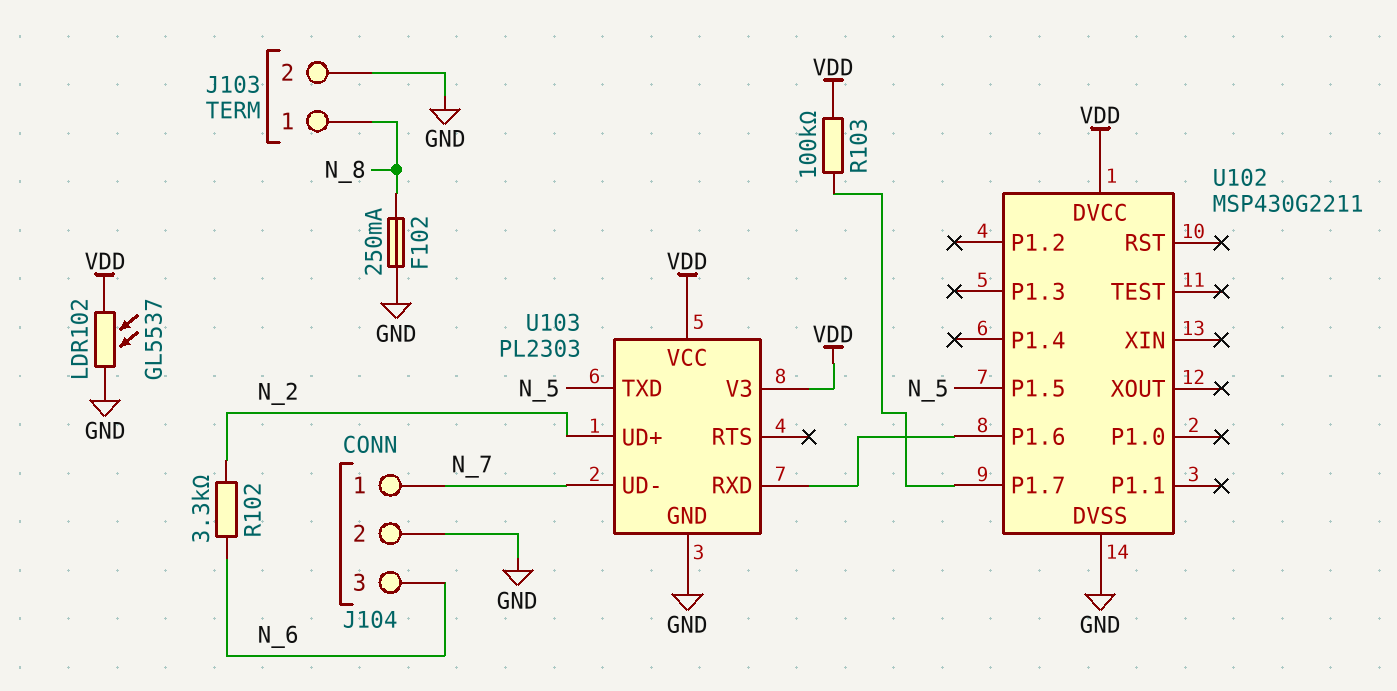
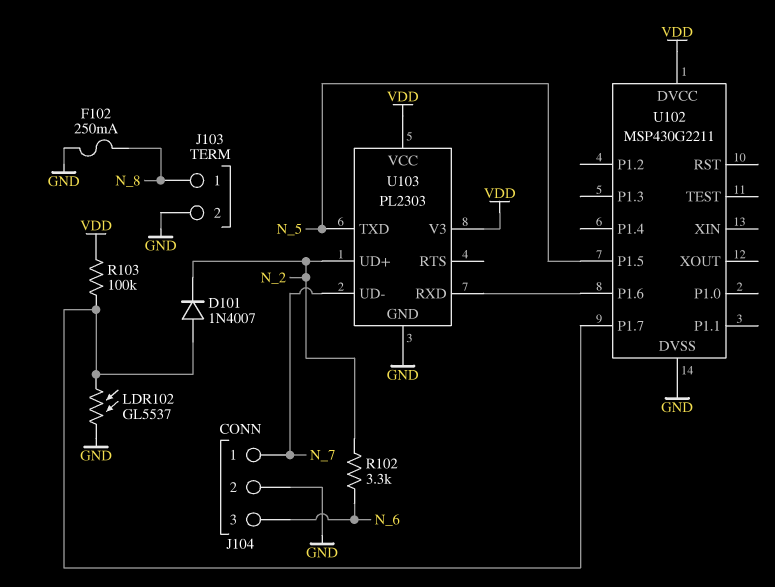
D101: none -> diode 1N4007 (A U102/P1.7, K N_2)
LDR102: GL5537 (GND, VDD) -> GL5537 (GND, U102/P1.7)

